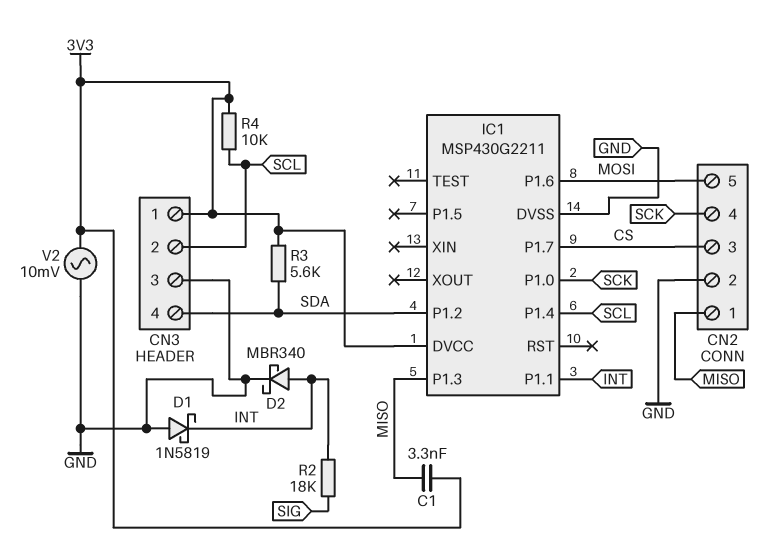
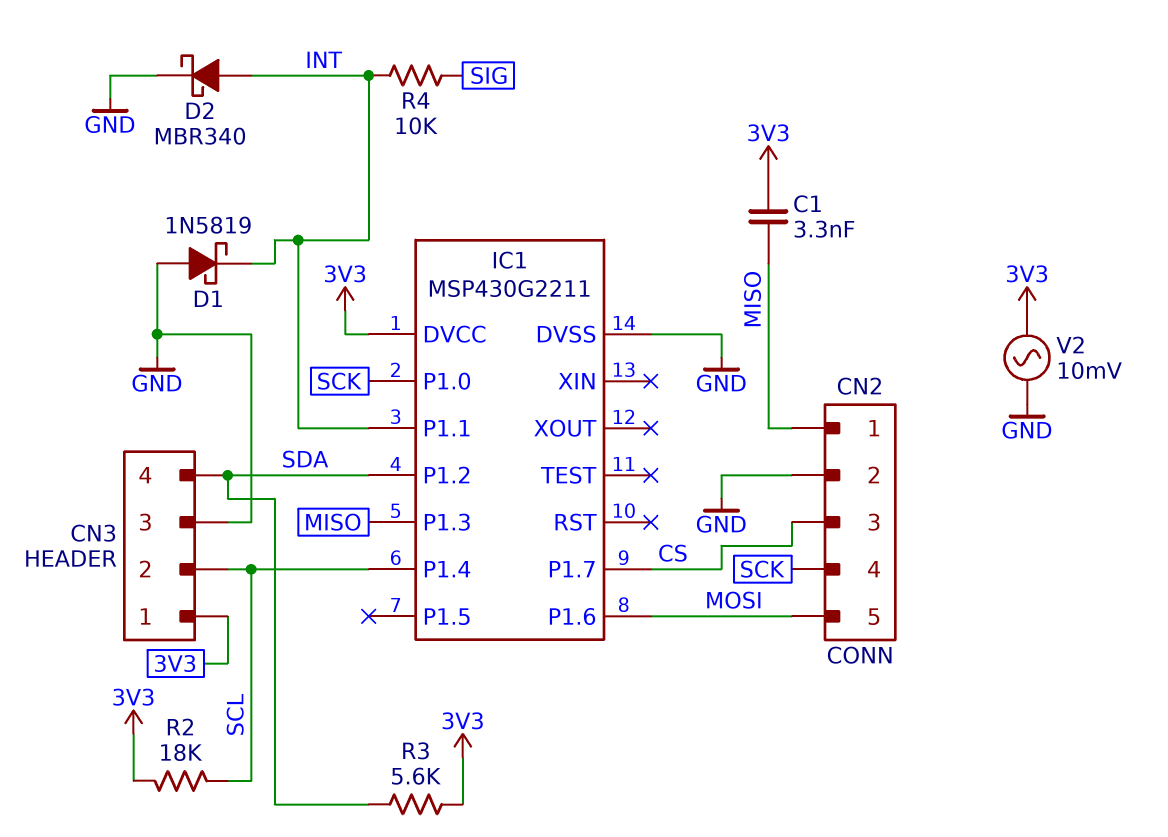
R2: 18k (INT, SIG) -> 18k (3V3, SCL)
R4: 10k (3V3, SCL) -> 10k (INT, SIG)

